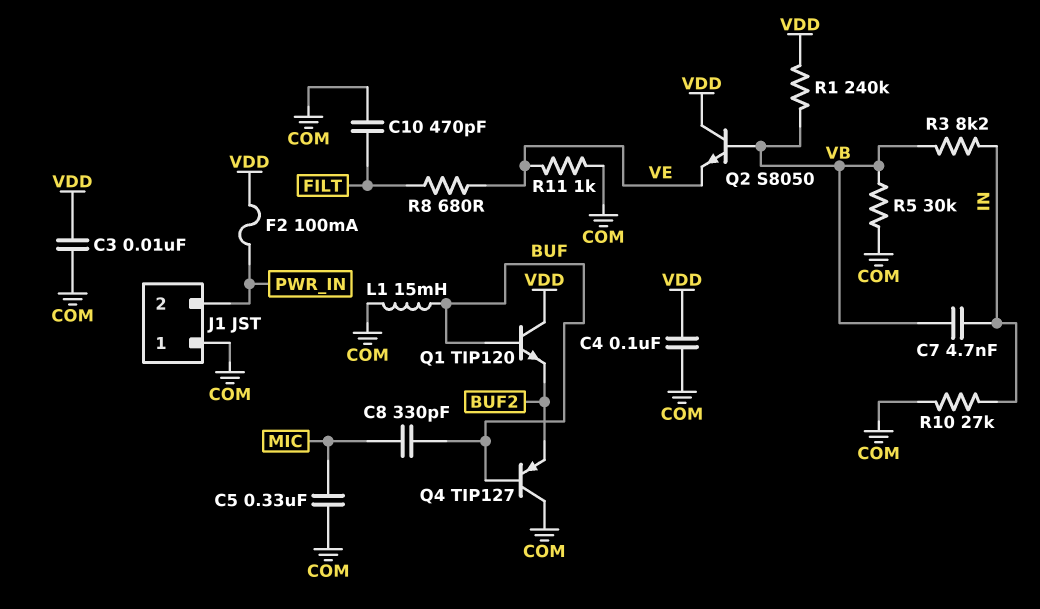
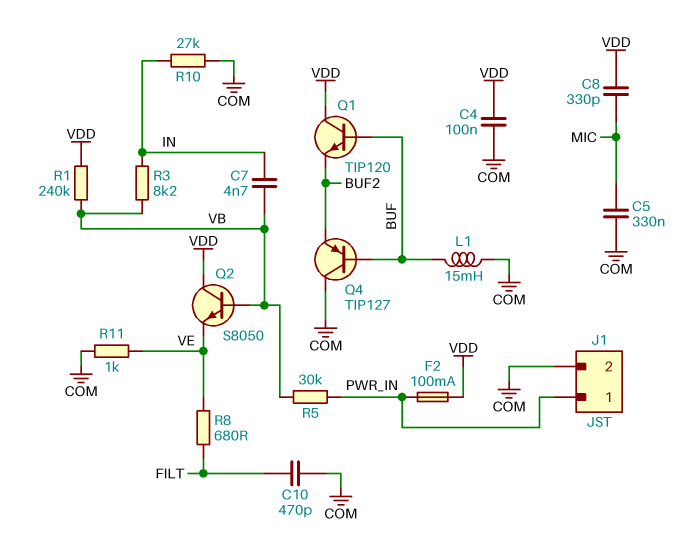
C3: 10nF (COM, VDD) -> none
C8: 330pF (BUF, MIC) -> 330pF (MIC, VDD)
J1 pin 1: COM -> PWR_IN
J1 pin 2: PWR_IN -> COM
R5: 30k (COM, VB) -> 30k (PWR_IN, VB)

